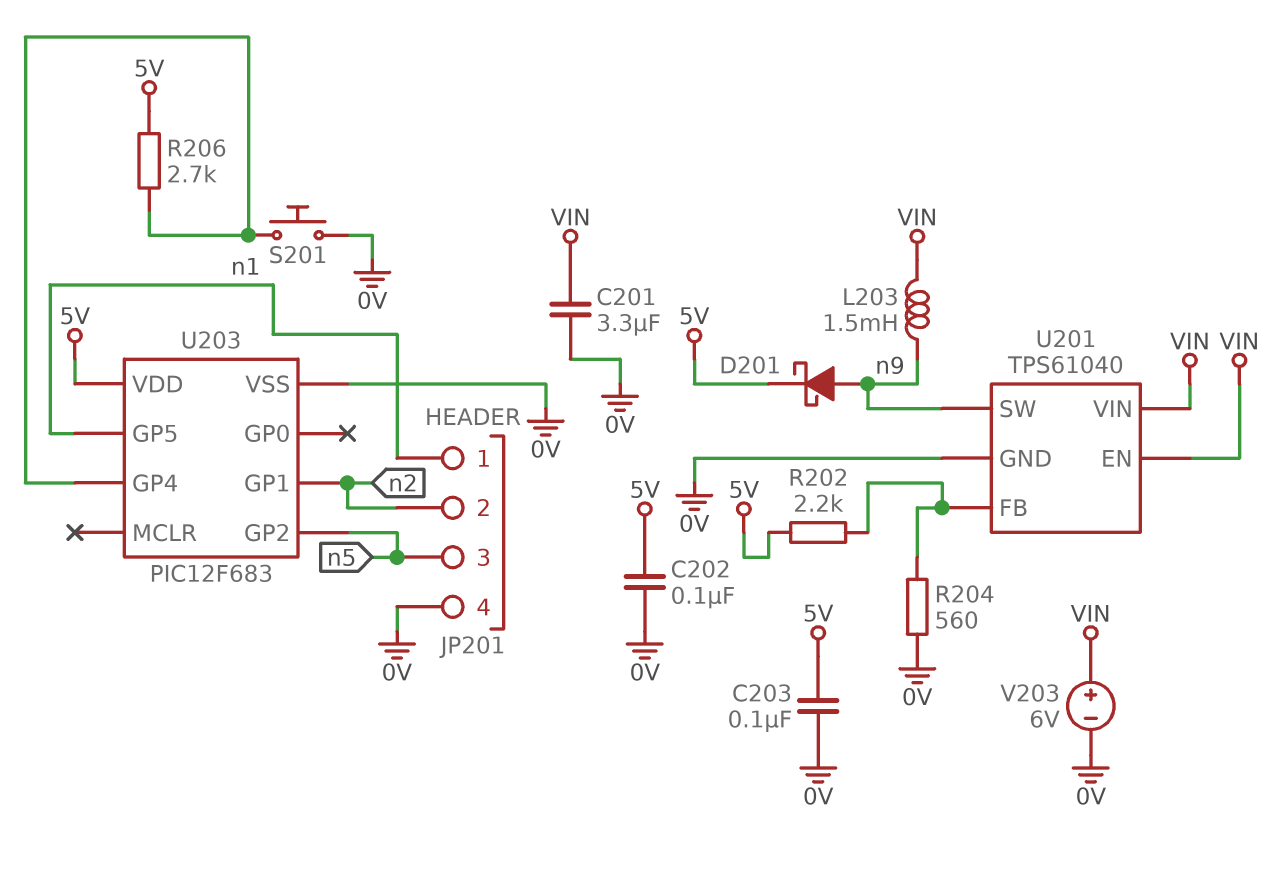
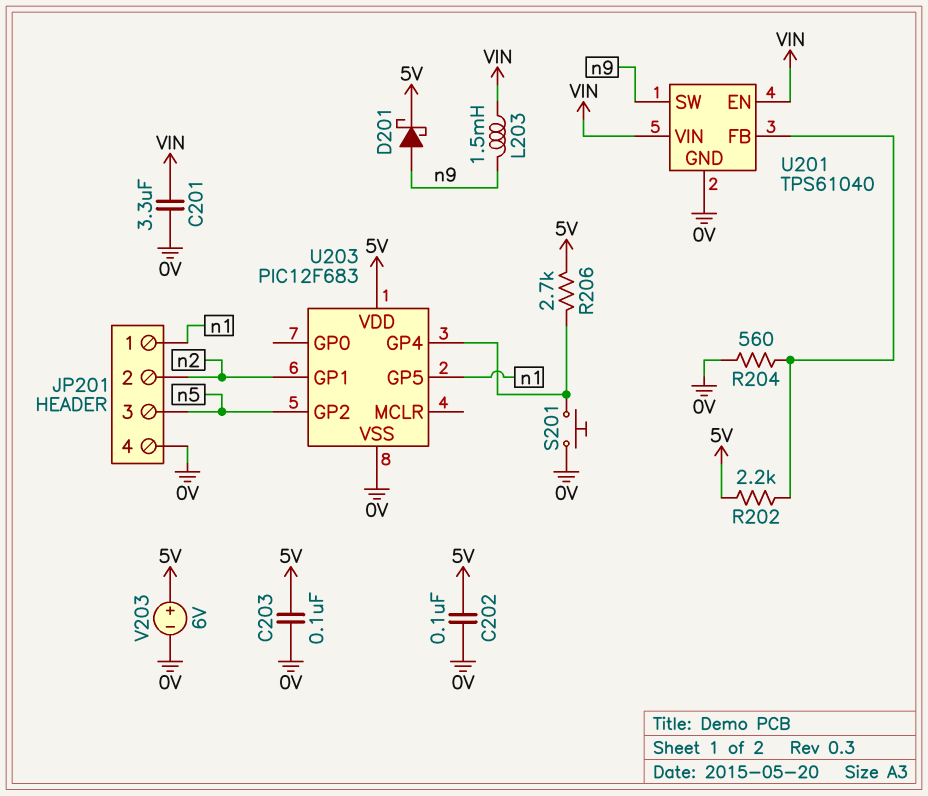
V203: 6V (plus VIN, minus 0V) -> 6V (plus 5V, minus 0V)

